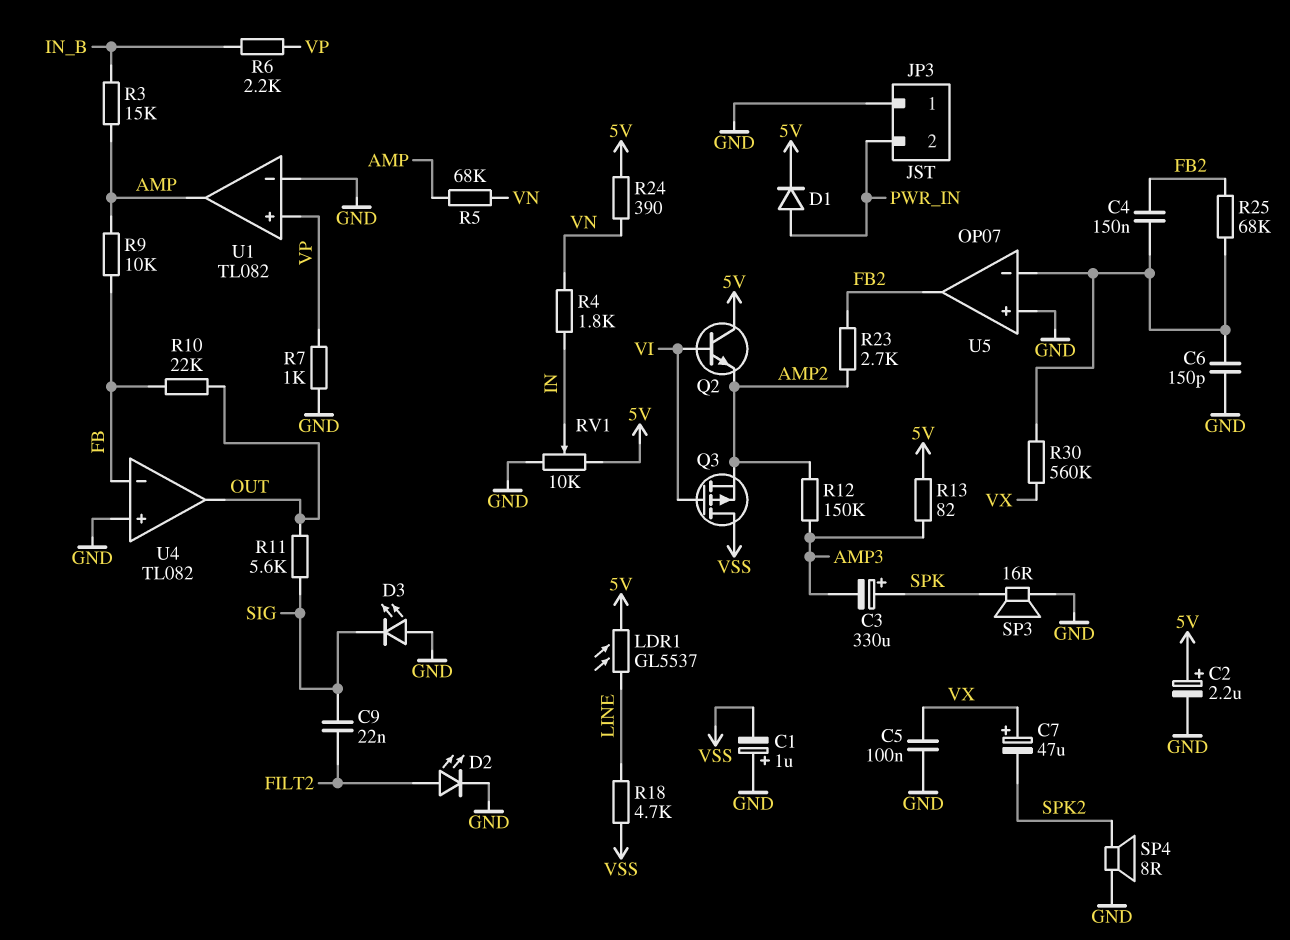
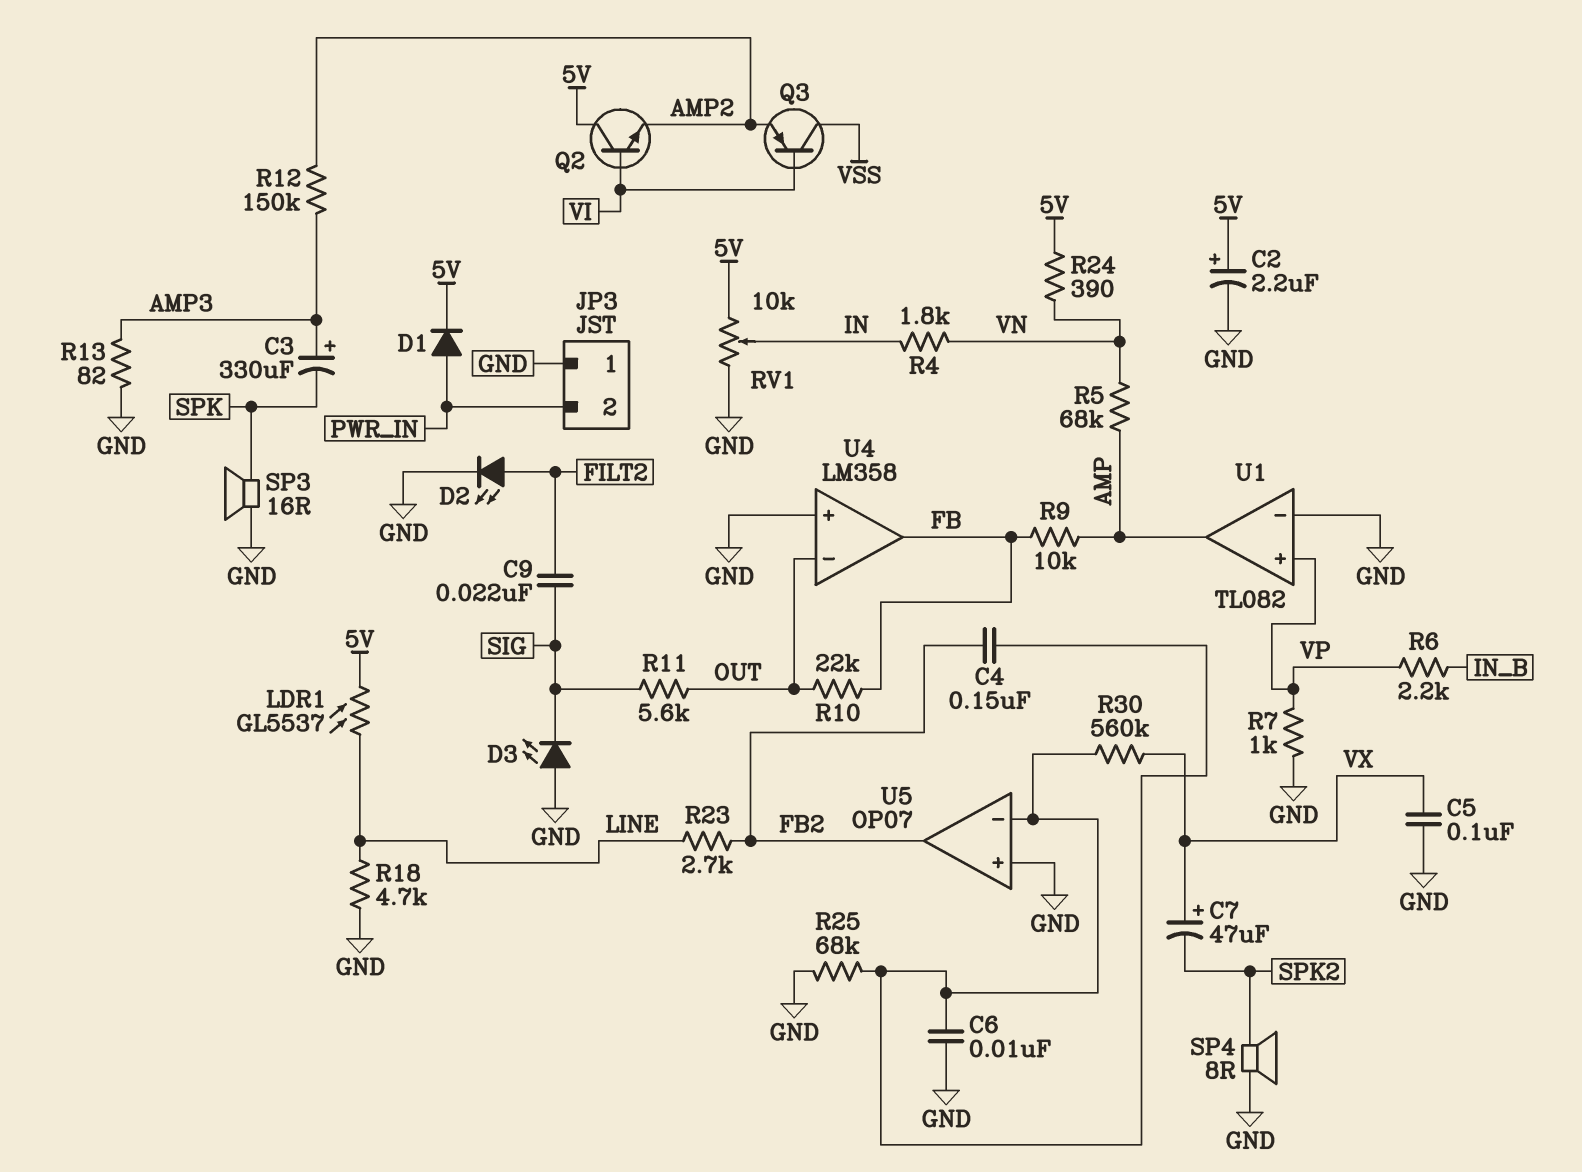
C1: 1uF (plus GND, minus VSS) -> none
C3: 330uF (plus SPK, minus AMP3) -> 330uF (plus AMP3, minus SPK)
C6: 150pF (GND, U5/in-) -> 10nF (GND, U5/in-)
Q3: PMOS (G VI, D VSS, S AMP2) -> PNP (B VI, C VSS, E AMP2)
R3: 15k (AMP, IN_B) -> none
R13: 82 (5V, AMP3) -> 82 (AMP3, GND)
R18: 4.7k (LINE, VSS) -> 4.7k (GND, LINE)
R23: 2.7k (AMP2, FB2) -> 2.7k (FB2, LINE)
R25: 68k (FB2, U5/in-) -> 68k (GND, U5/in-)
U4: TL082 -> LM358
U4 pin in-: FB -> OUT
U4 pin out: OUT -> FB

